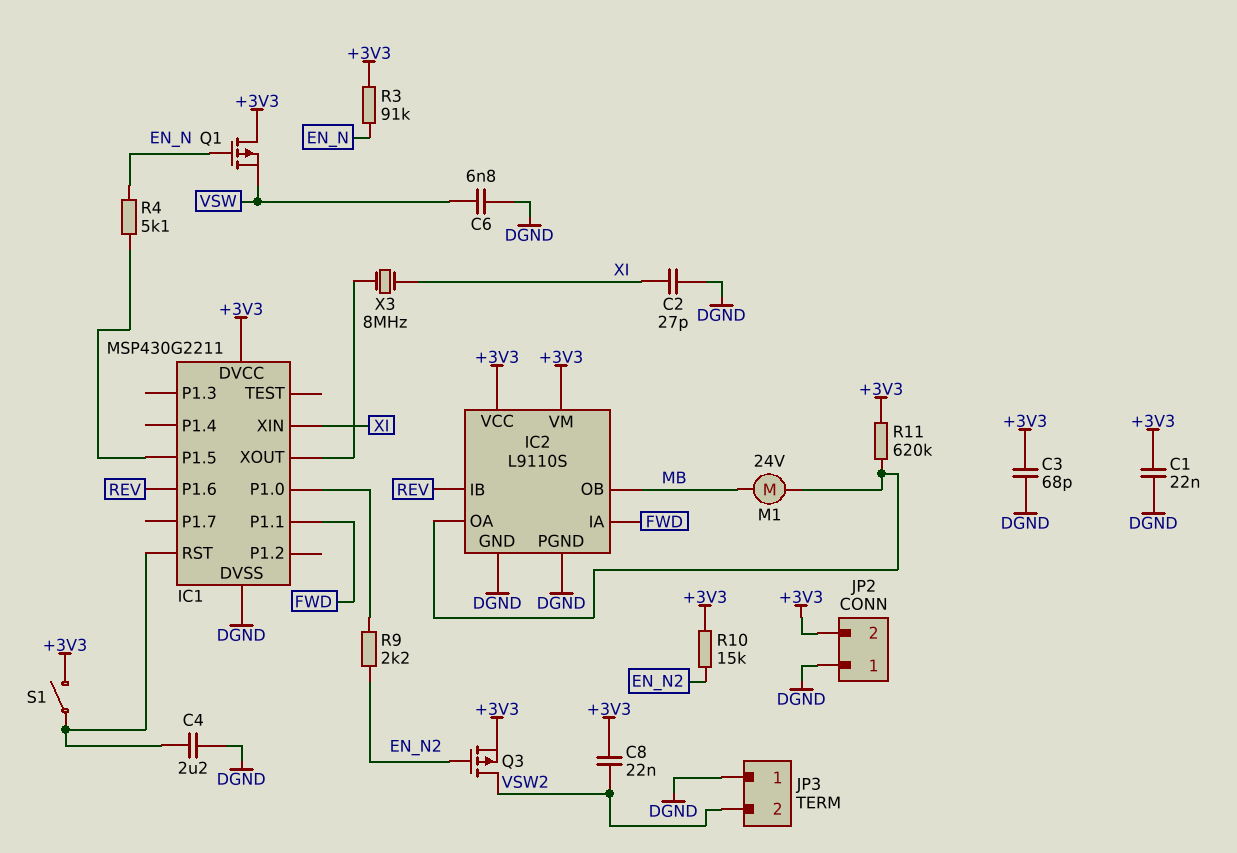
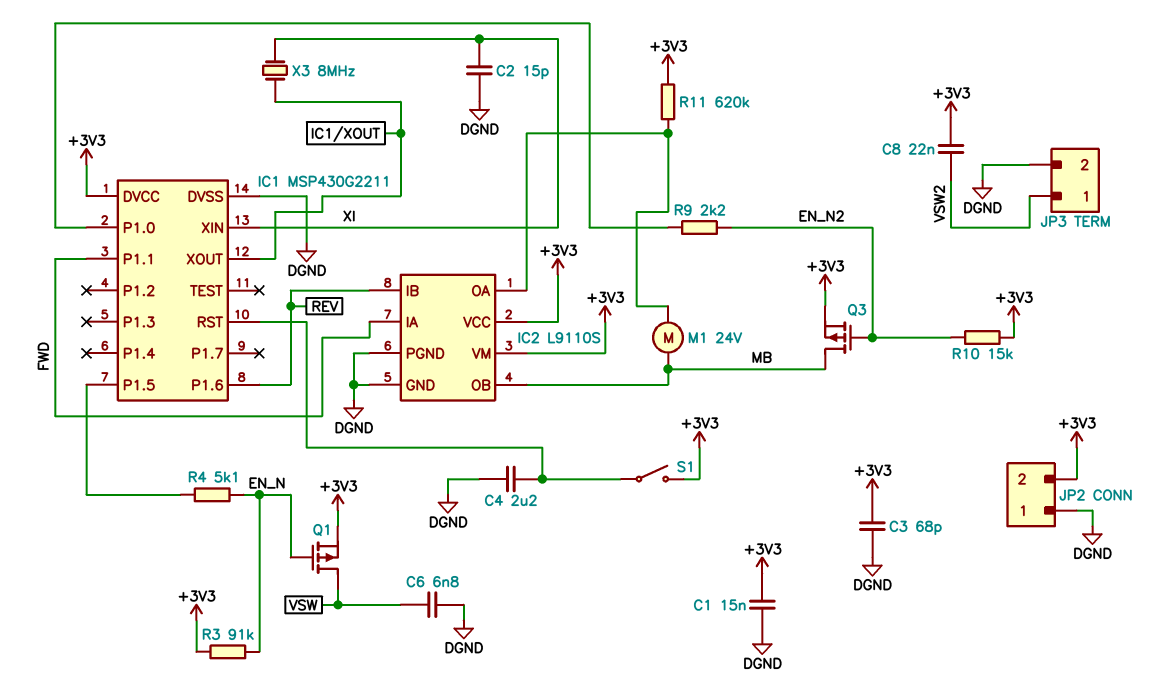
C1: 22nF (+3V3, DGND) -> 15nF (+3V3, DGND)
C2: 27pF (DGND, XI) -> 15pF (DGND, XI)
JP3 pin 1: DGND -> VSW2
JP3 pin 2: VSW2 -> DGND
Q1: PMOS (G EN_N, D +3V3, S VSW) -> PMOS (G EN_N, D VSW, S +3V3)
Q3: PMOS (G EN_N2, D VSW2, S +3V3) -> PMOS (G EN_N2, D MB, S +3V3)

